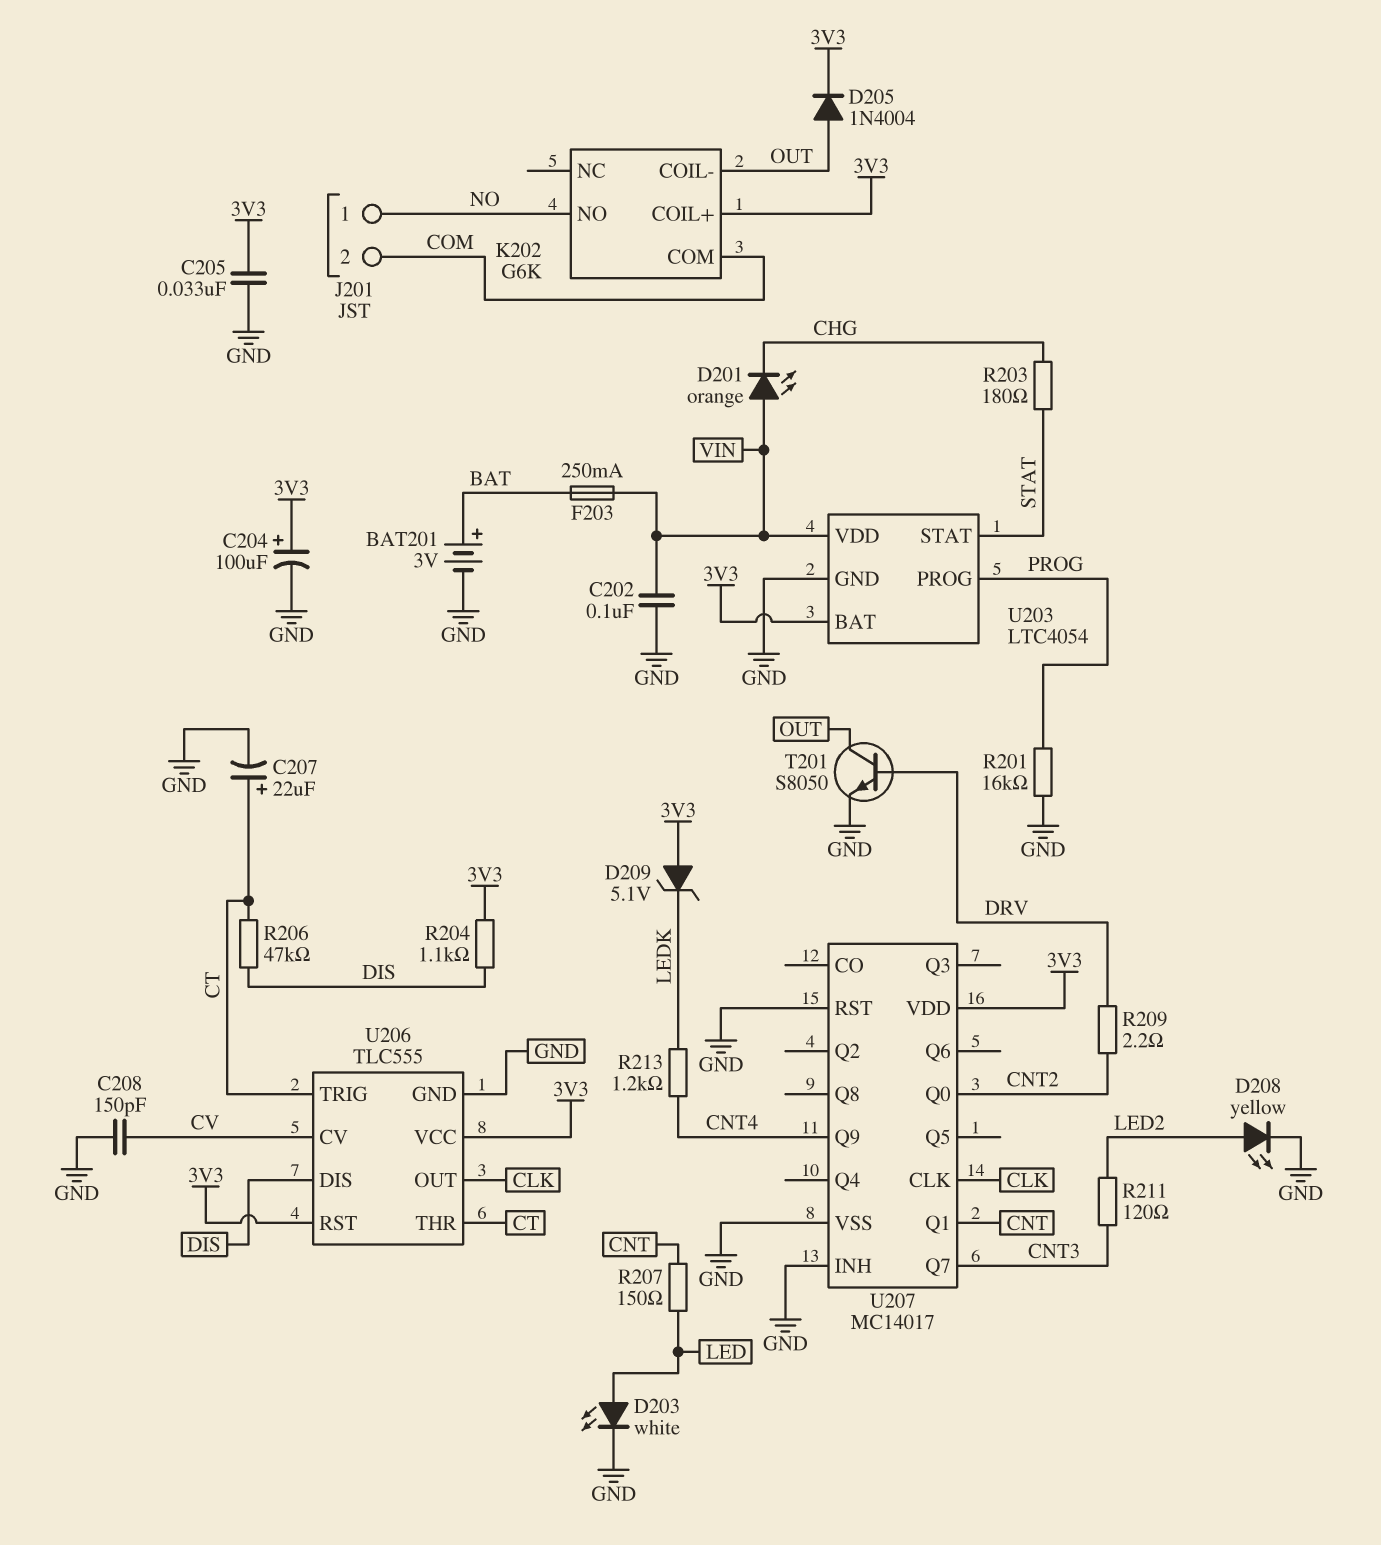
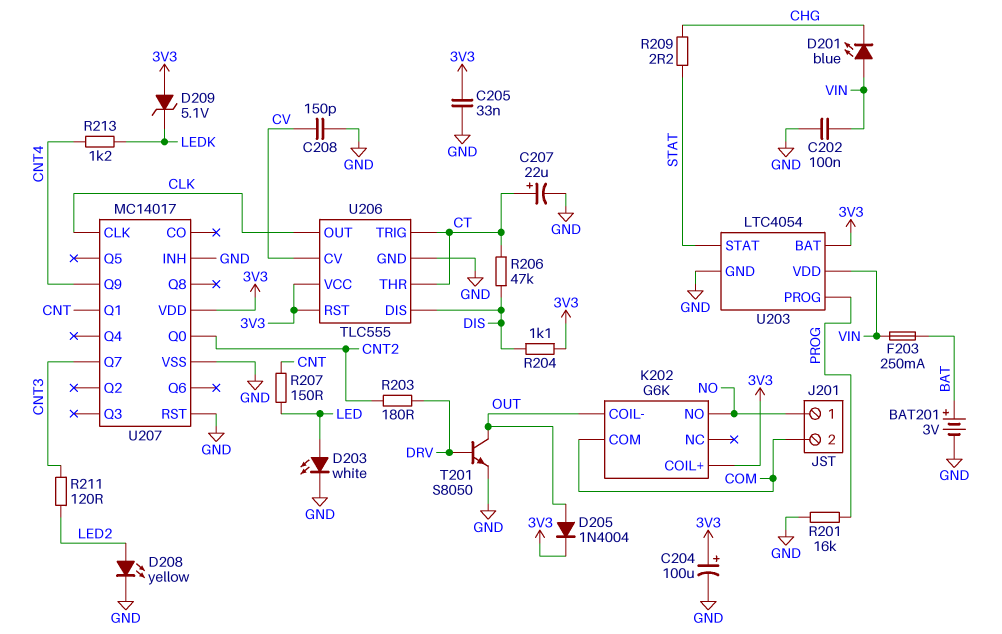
D201: LED orange (A VIN, K CHG) -> LED blue (A VIN, K CHG)
R203: 180 (CHG, STAT) -> 180 (CNT2, DRV)
R209: 2.2 (CNT2, DRV) -> 2.2 (CHG, STAT)

